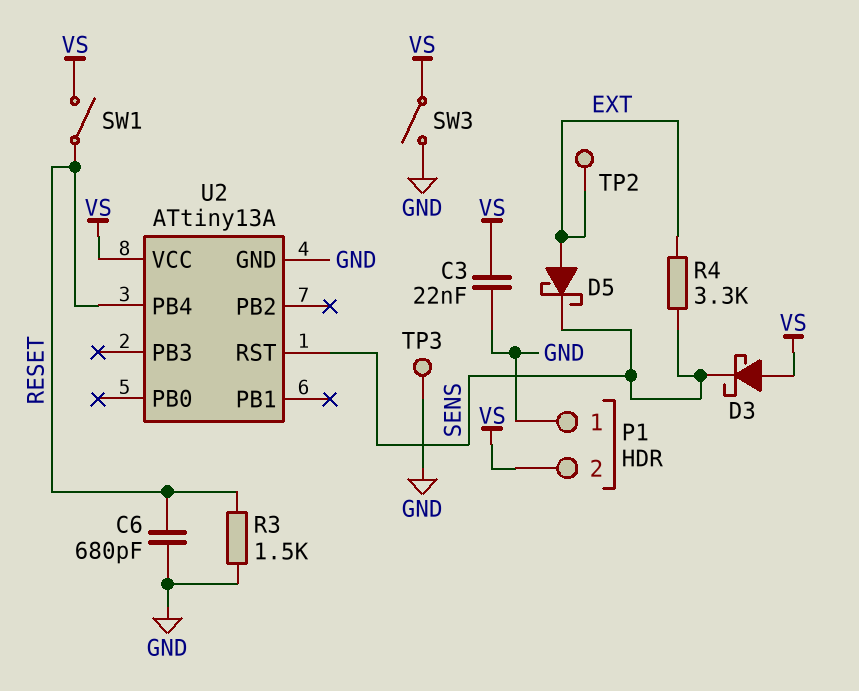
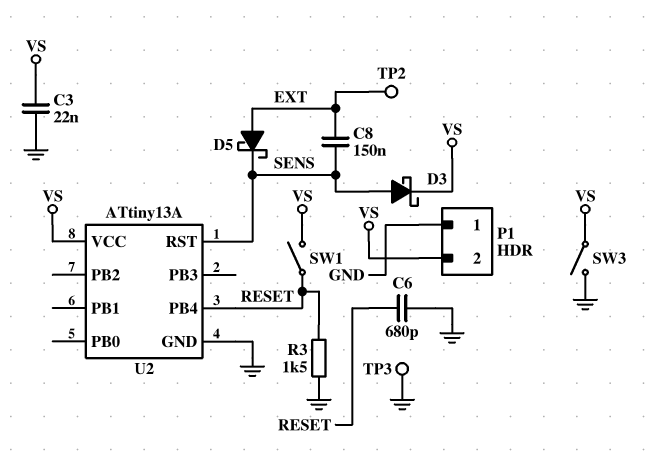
C8: none -> 150nF (EXT, SENS)
D3: schottky (A VS, K SENS) -> schottky (A SENS, K VS)
R4: 3.3k (EXT, SENS) -> none

